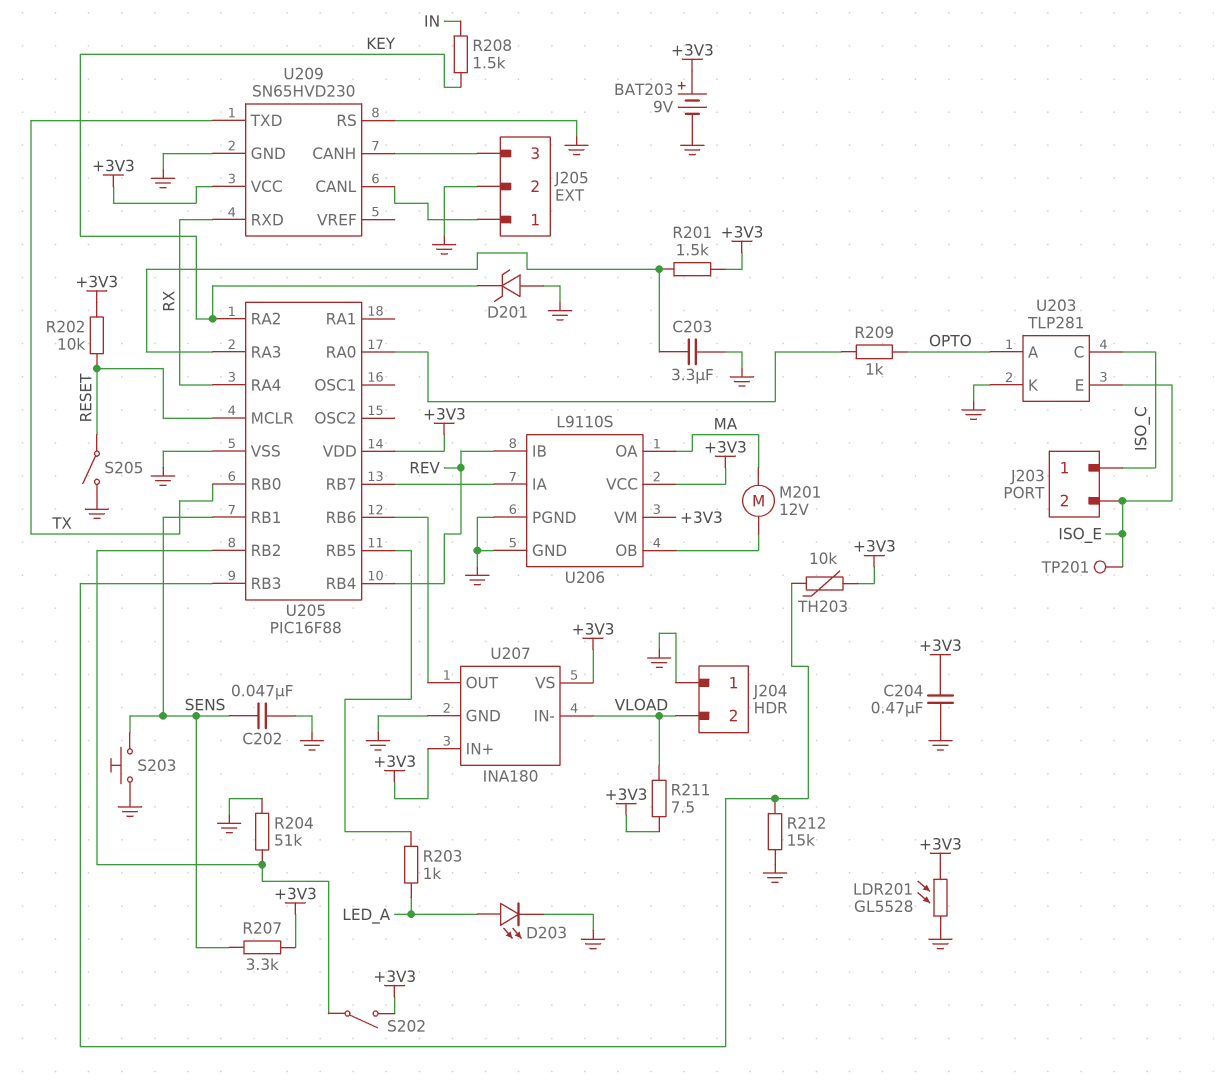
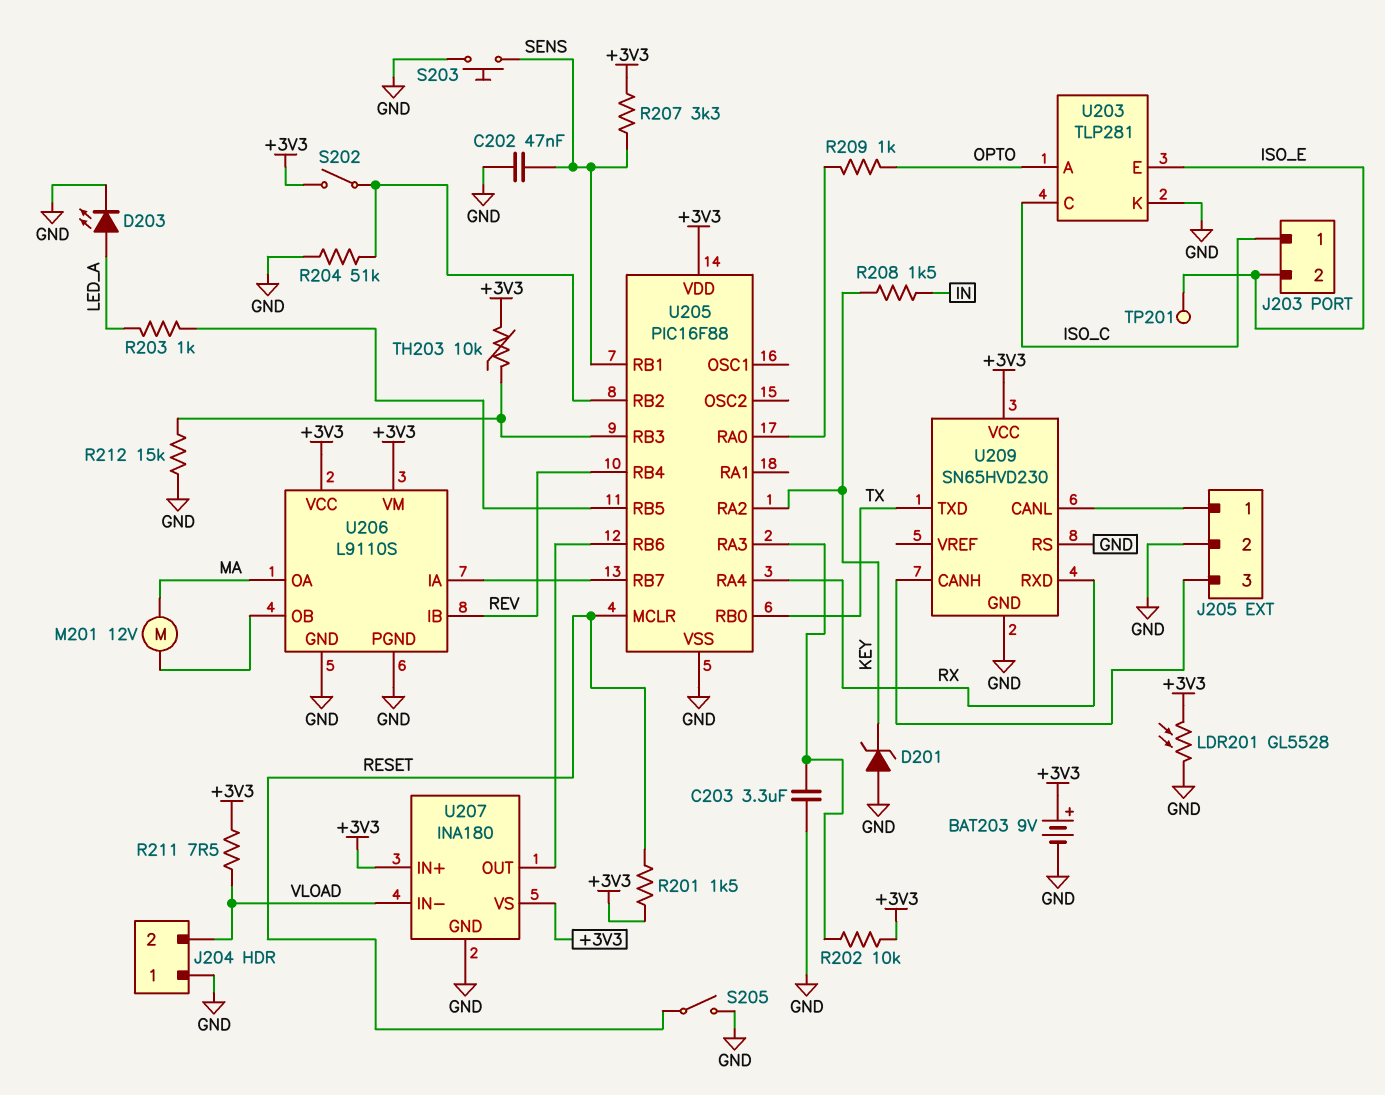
C204: 470nF (+3V3, GND) -> none
R201: 1.5k (+3V3, U205/RA3) -> 1.5k (+3V3, RESET)
R202: 10k (+3V3, RESET) -> 10k (+3V3, U205/RA3)

